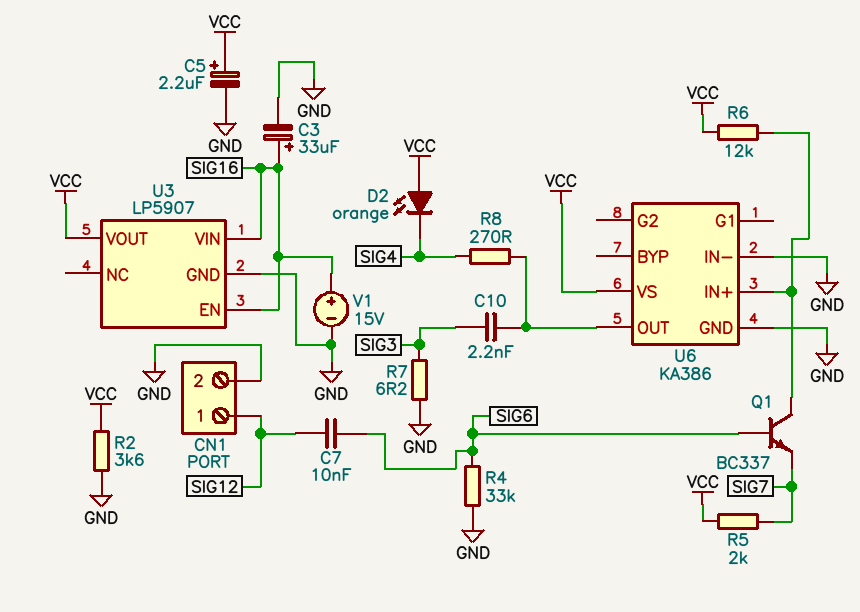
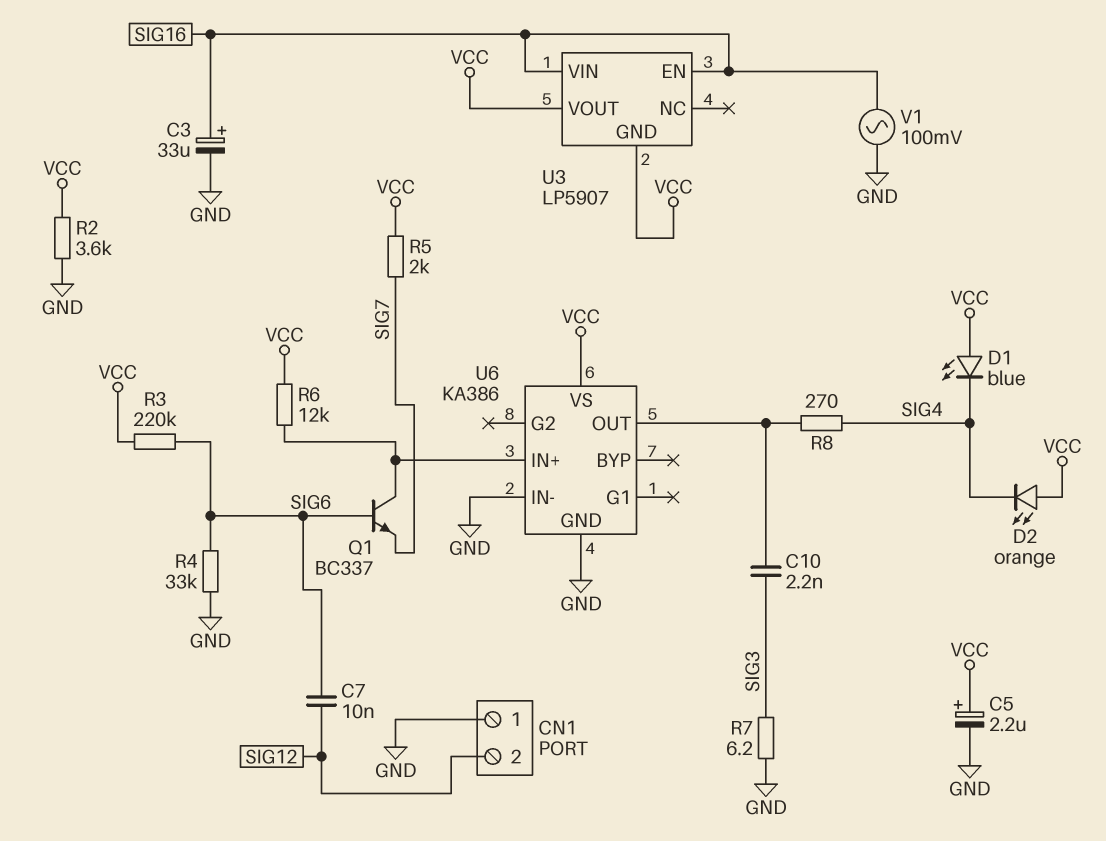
CN1 pin 1: SIG12 -> GND
CN1 pin 2: GND -> SIG12
D1: none -> LED blue (A VCC, K SIG4)
R3: none -> 220k (SIG6, VCC)
U3 pin GND: GND -> VCC
V1: 15V (plus SIG16, minus GND) -> AC 100mV (GND, SIG16)

